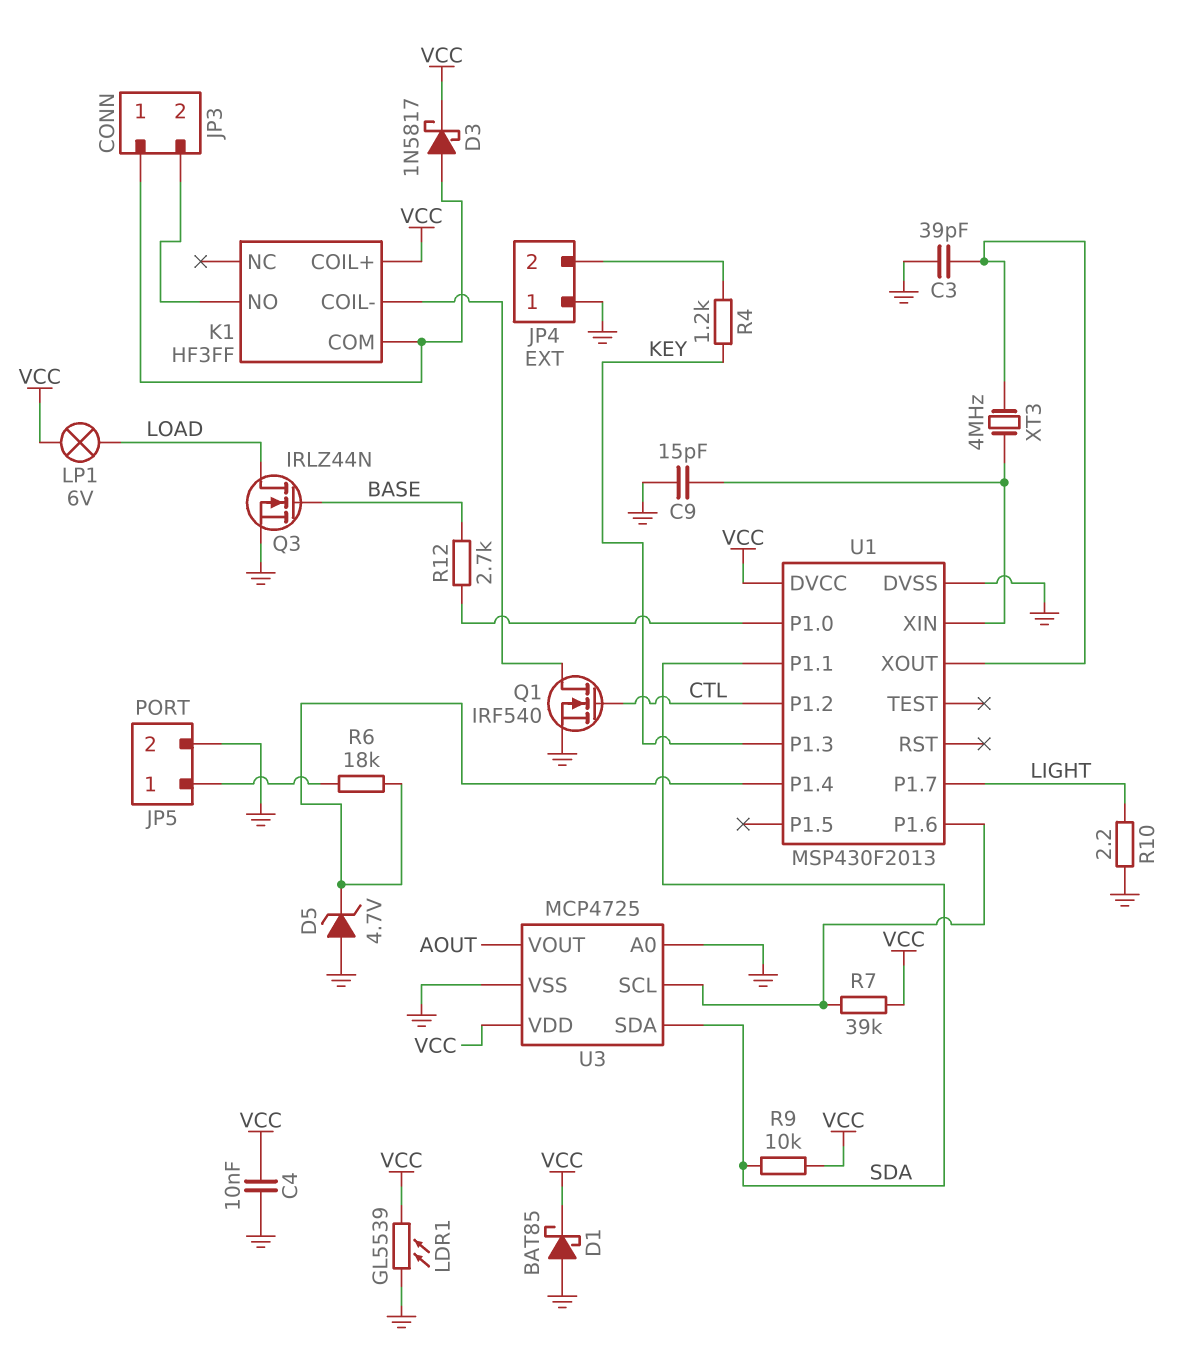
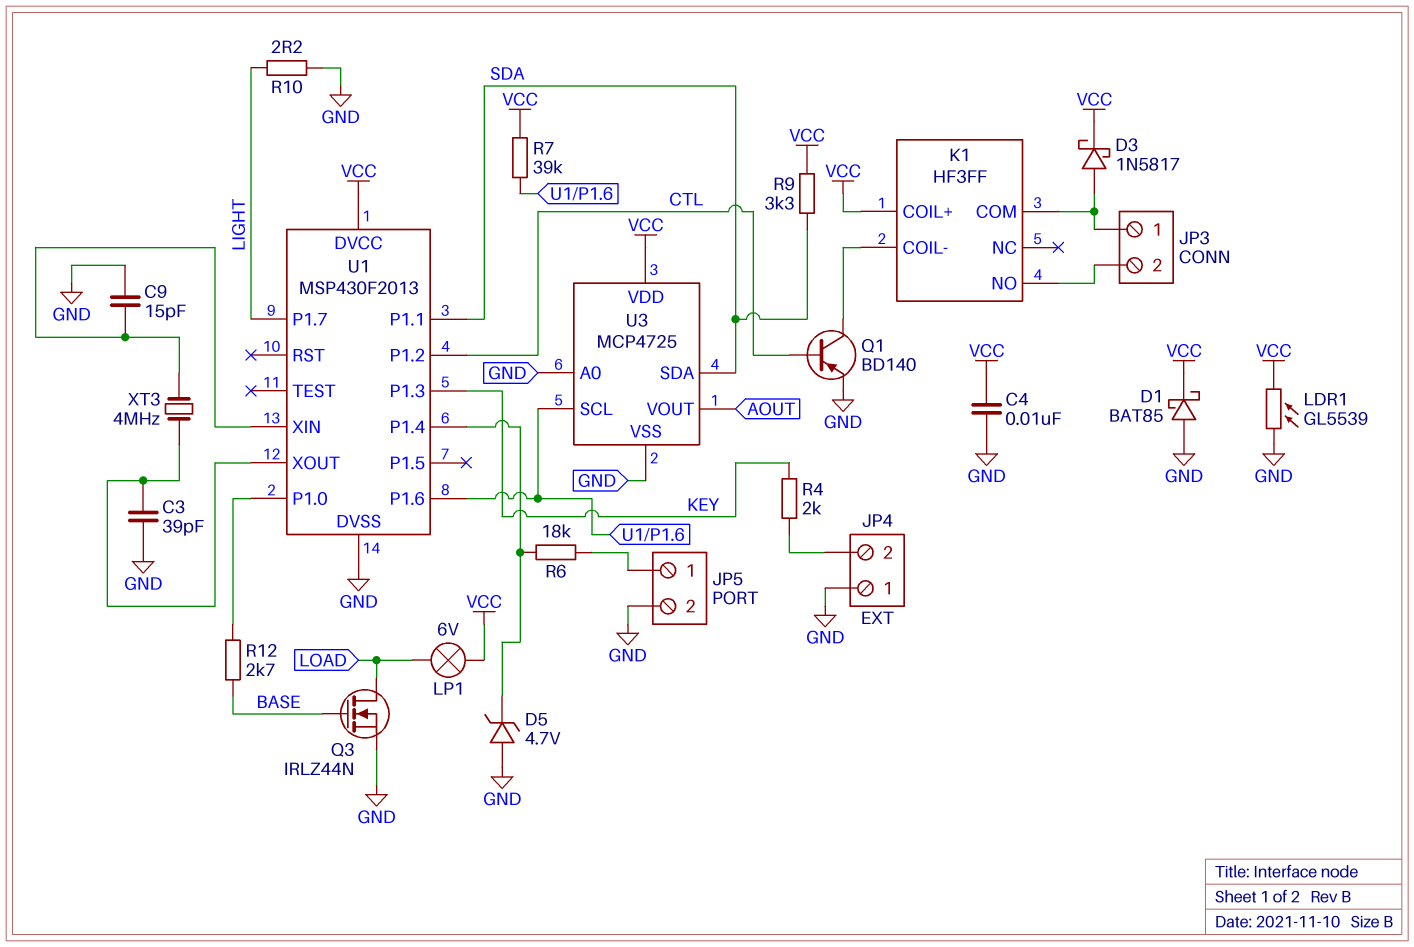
Q1: NMOS IRF540 (G CTL, D K1/COIL-, S GND) -> PNP BD140 (B CTL, C K1/COIL-, E GND)
R4: 1.2k (JP4/2, KEY) -> 2k (JP4/2, KEY)
R9: 10k (SDA, VCC) -> 3.3k (SDA, VCC)

